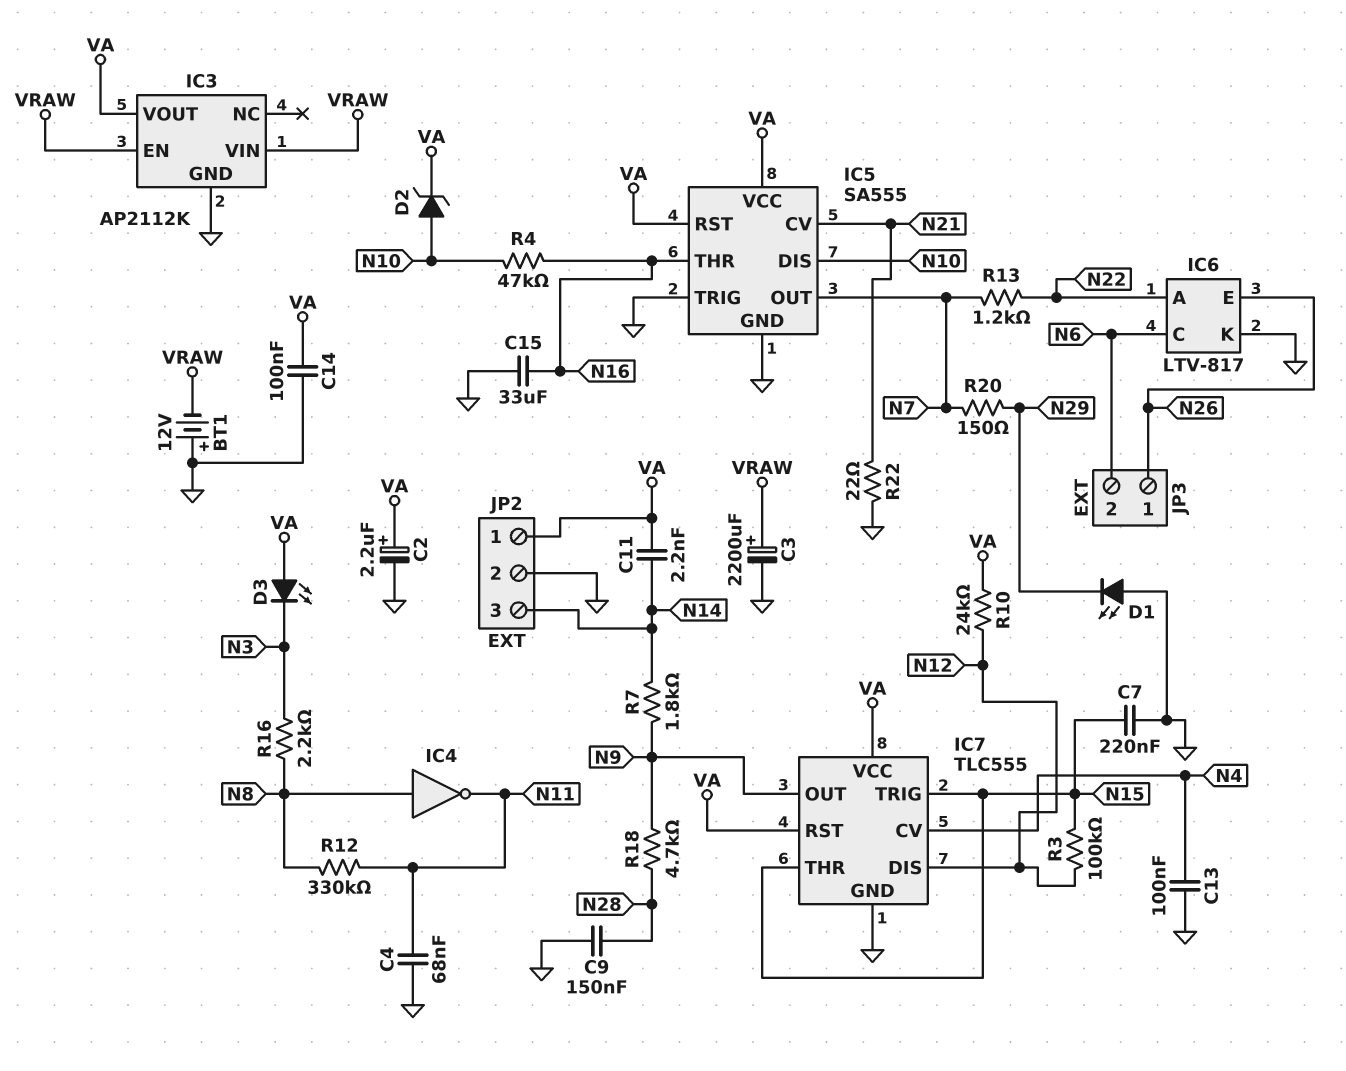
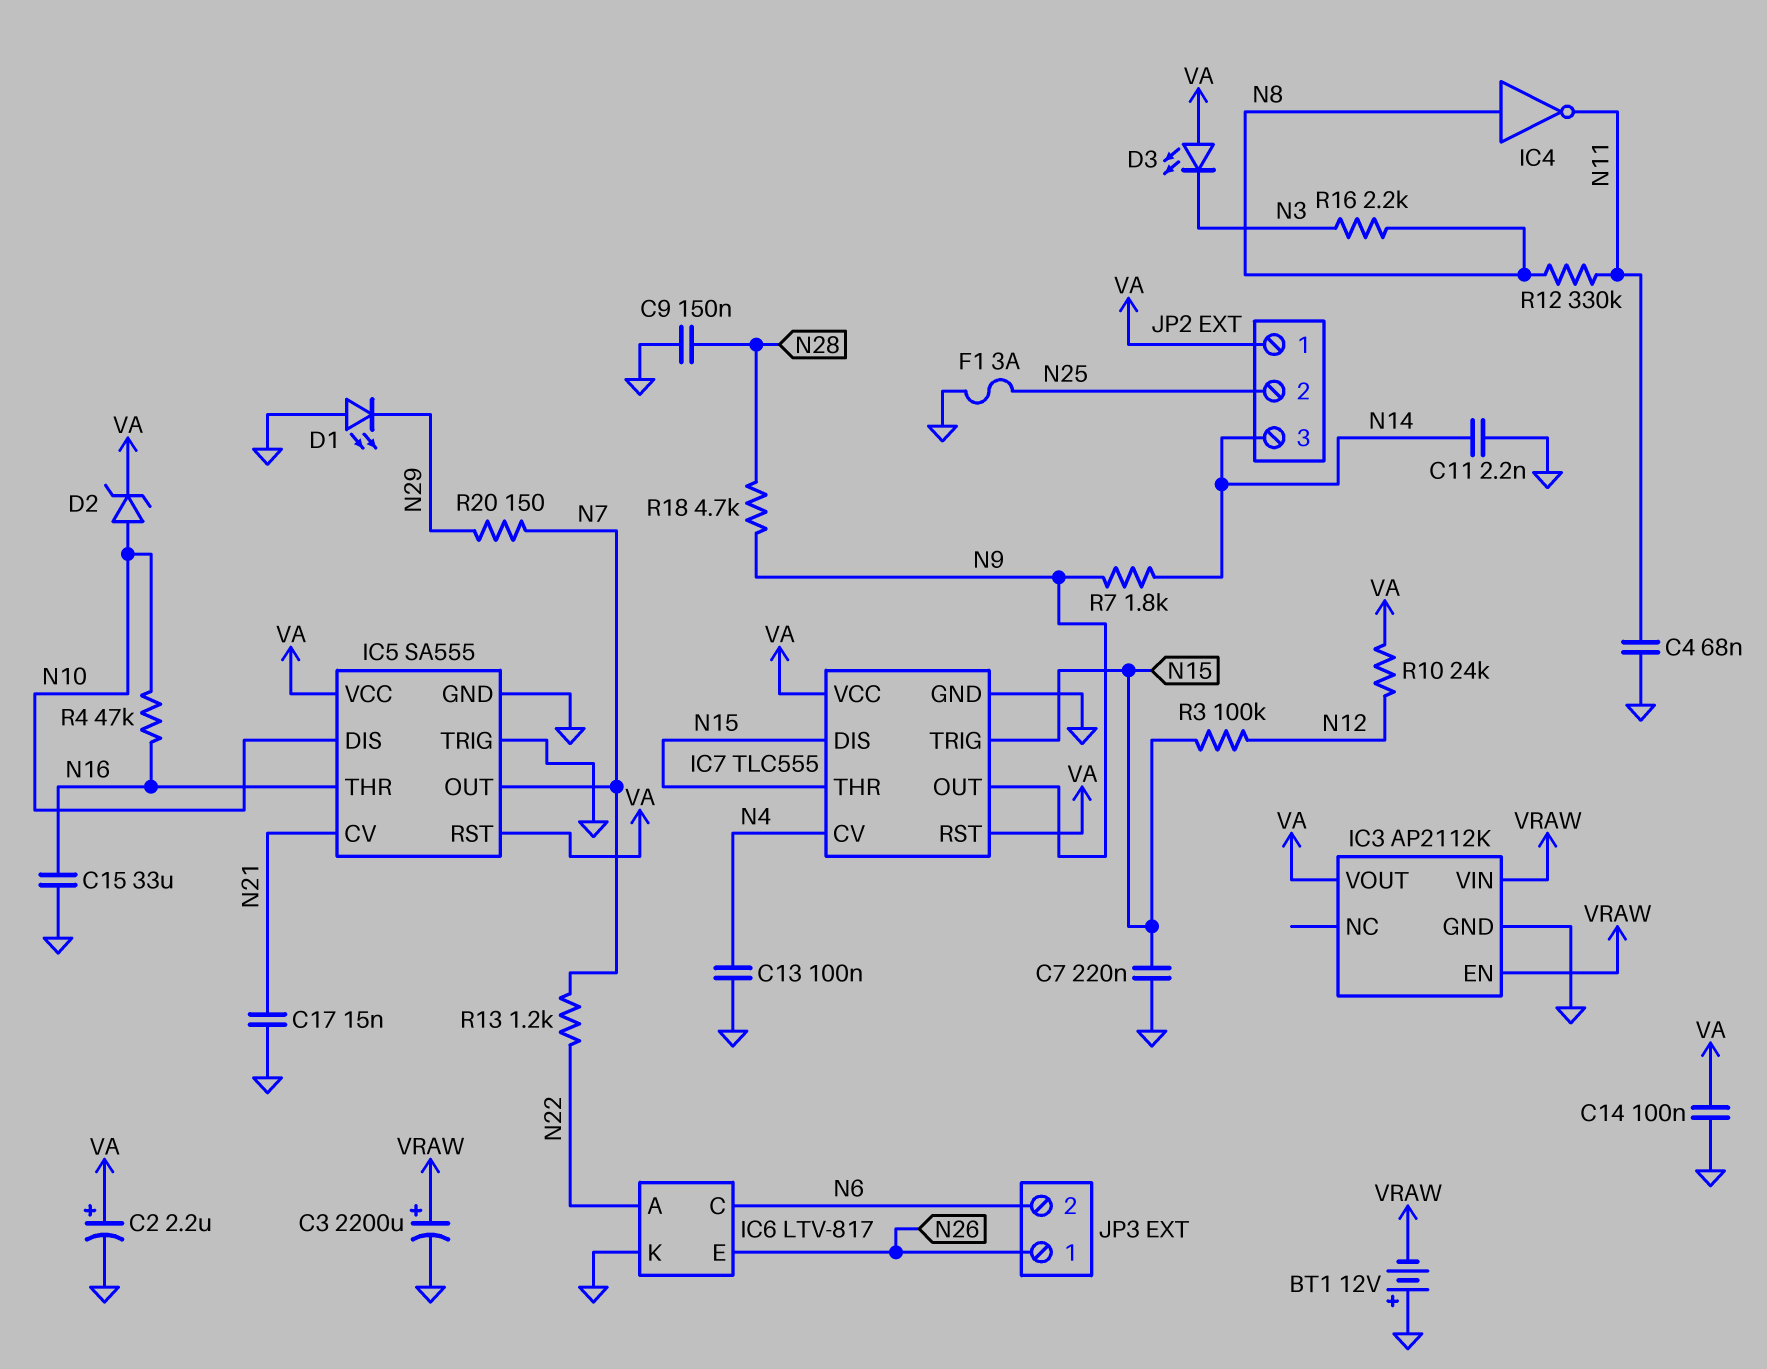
C11: 2.2nF (N14, VA) -> 2.2nF (GND, N14)
C17: none -> 15nF (GND, N21)
F1: none -> 3A (GND, N25)
IC7 pin DIS: N12 -> N15
JP2 pin 2: GND -> N25
R22: 22 (GND, N21) -> none

